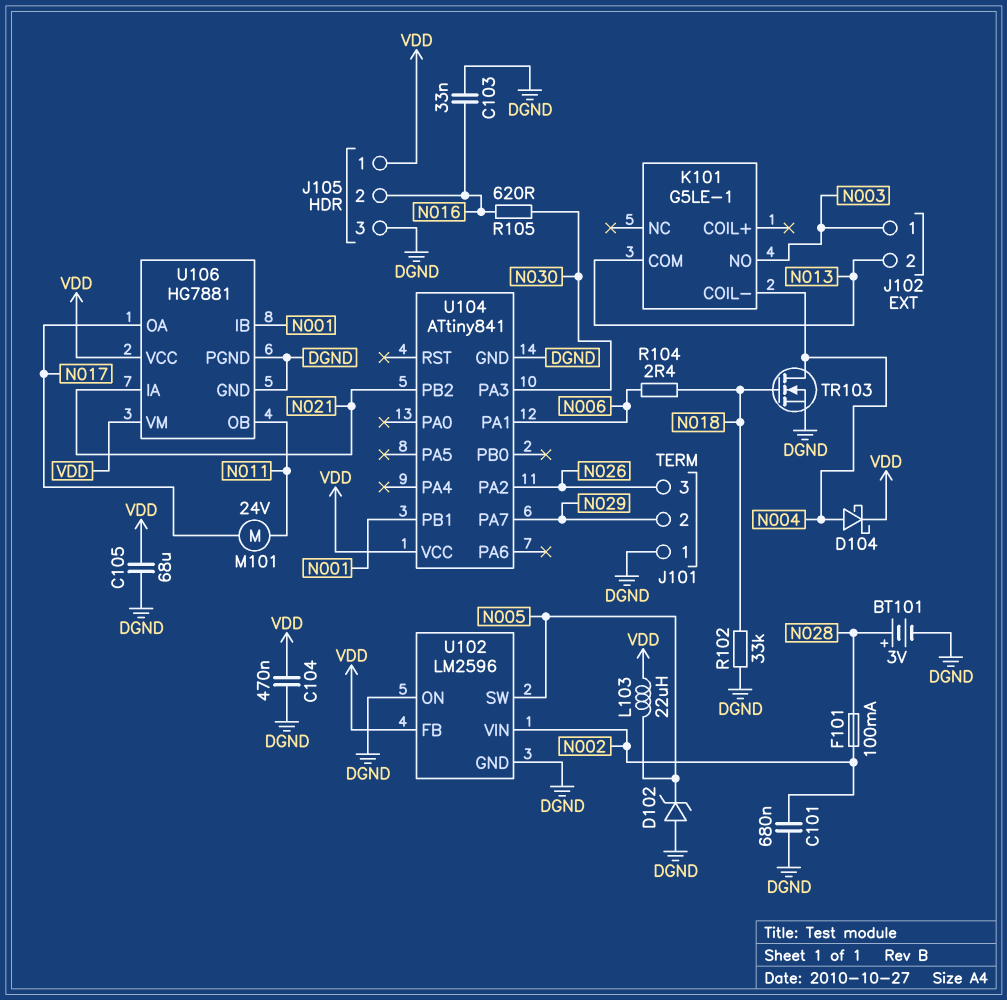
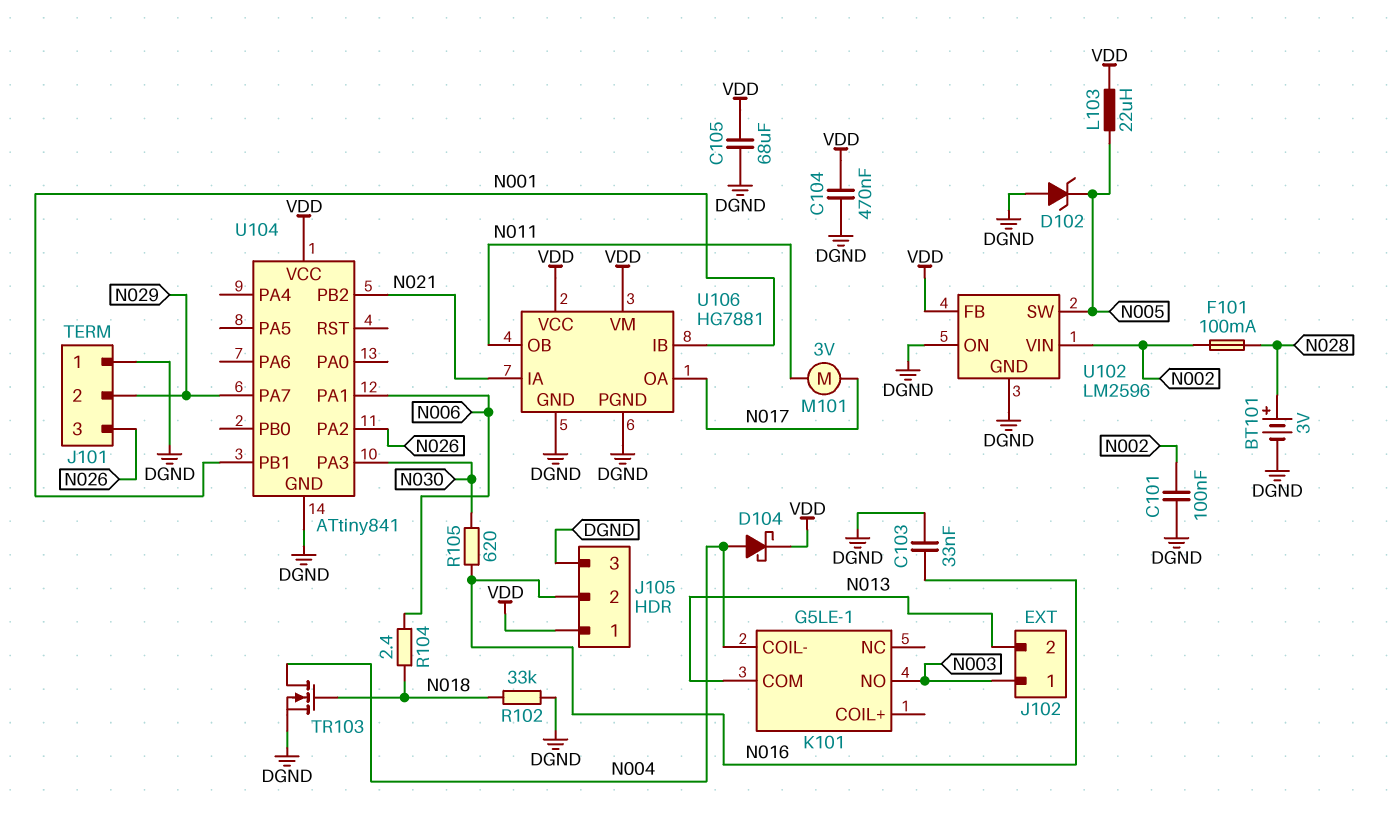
C101: 680nF (DGND, N002) -> 100nF (DGND, N002)
M101: motor 24V (N011, N017) -> motor 3V (N011, N017)

